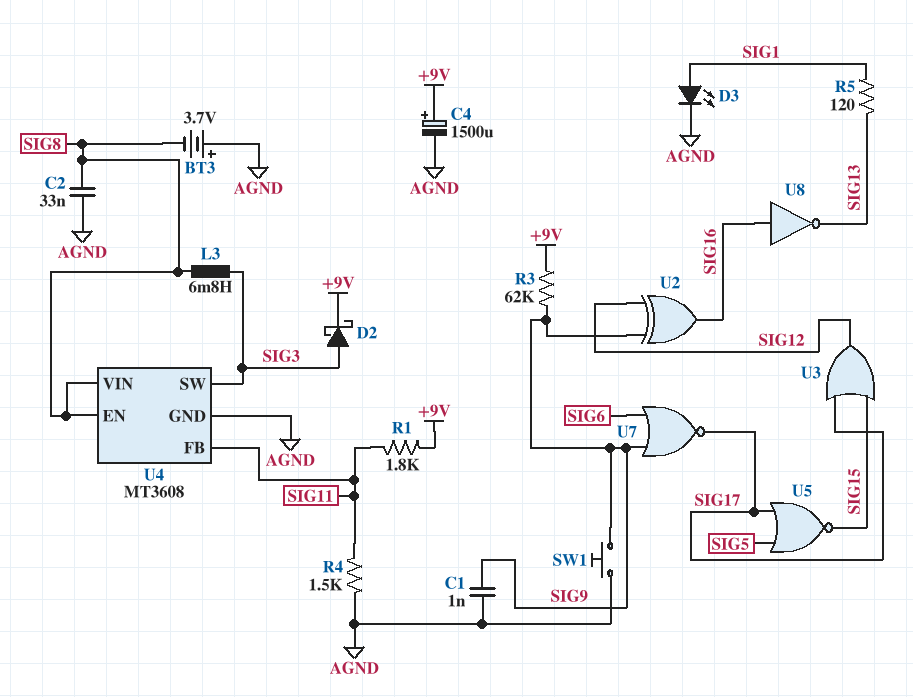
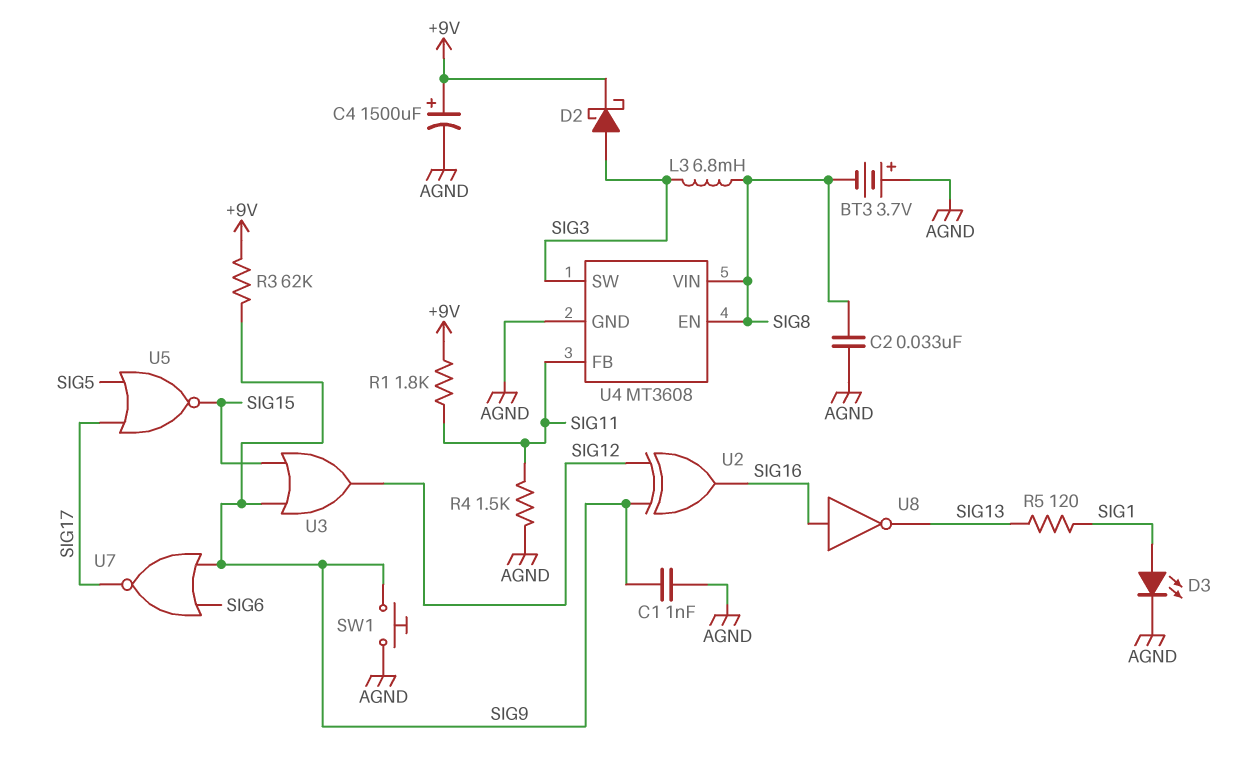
U3: OR (in SIG15, in SIG17, out SIG12) -> OR (in SIG9, in SIG15, out SIG12)

